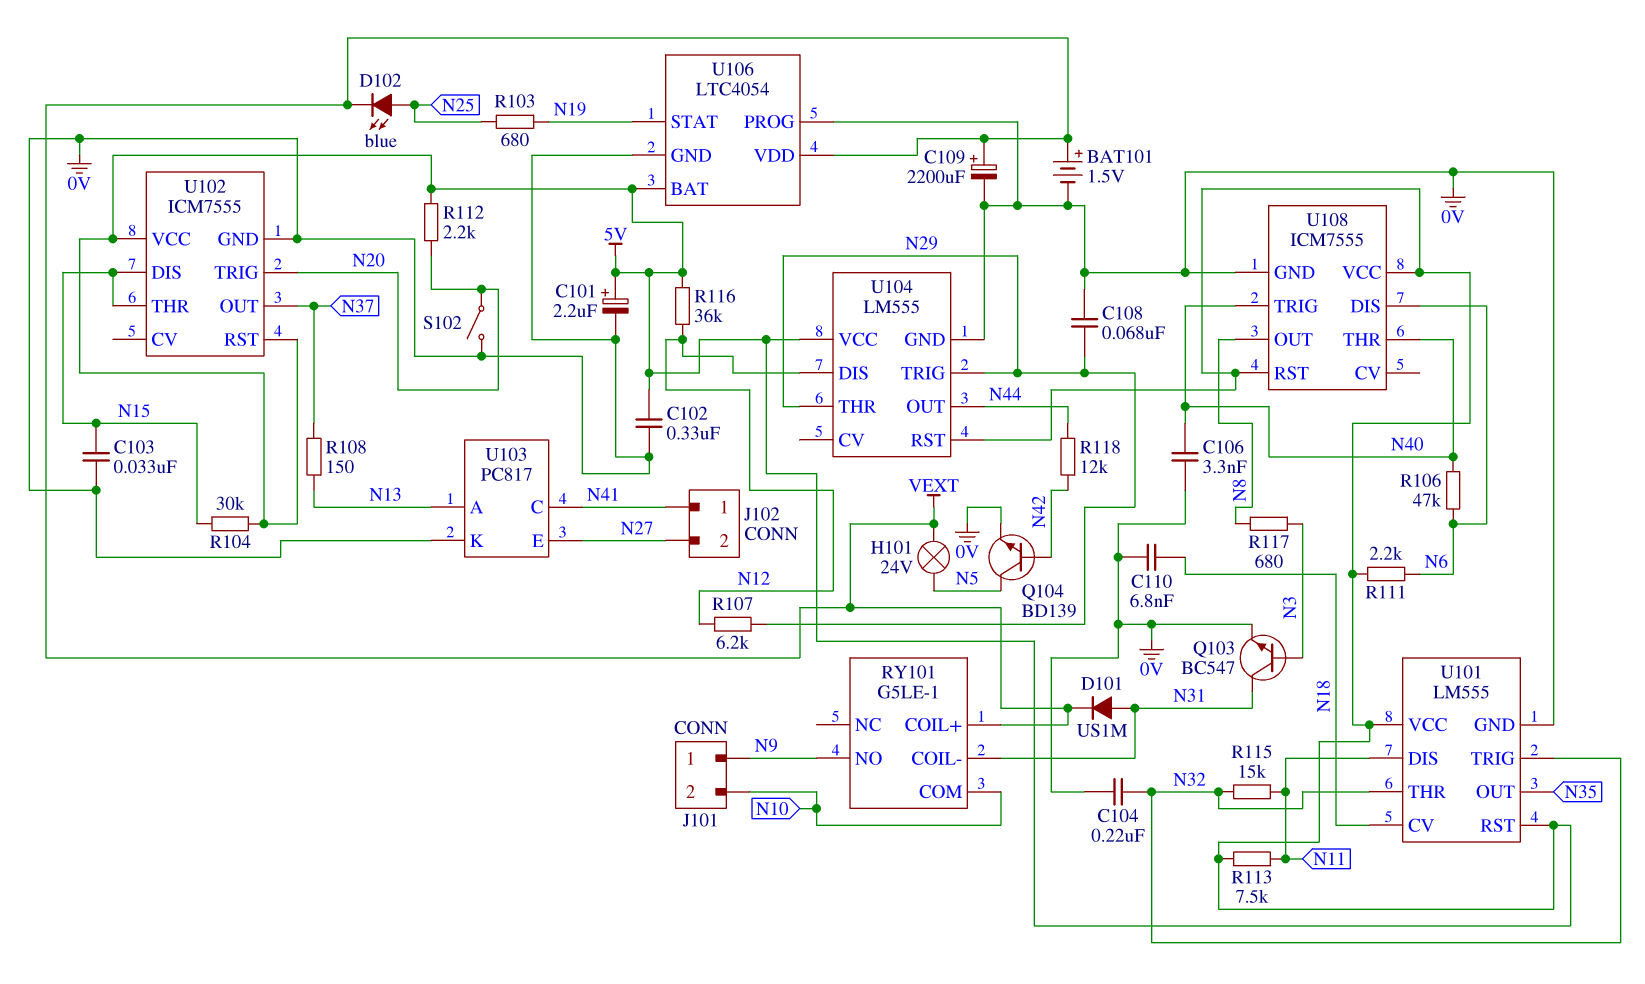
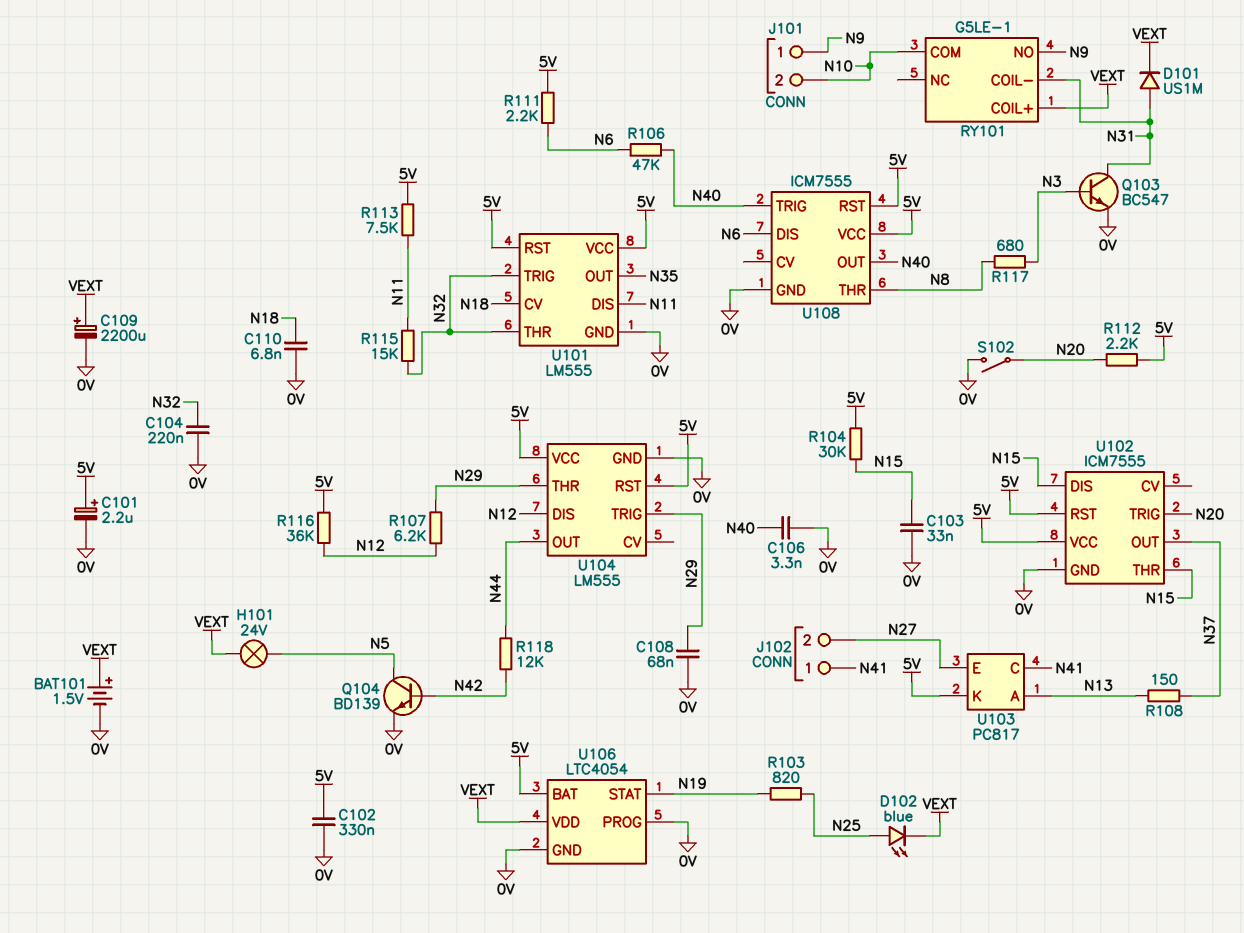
R103: 680 (N19, N25) -> 820 (N19, N25)
U103 pin K: 0V -> 5V
U108 pin OUT: N8 -> N40
U108 pin THR: N40 -> N8

